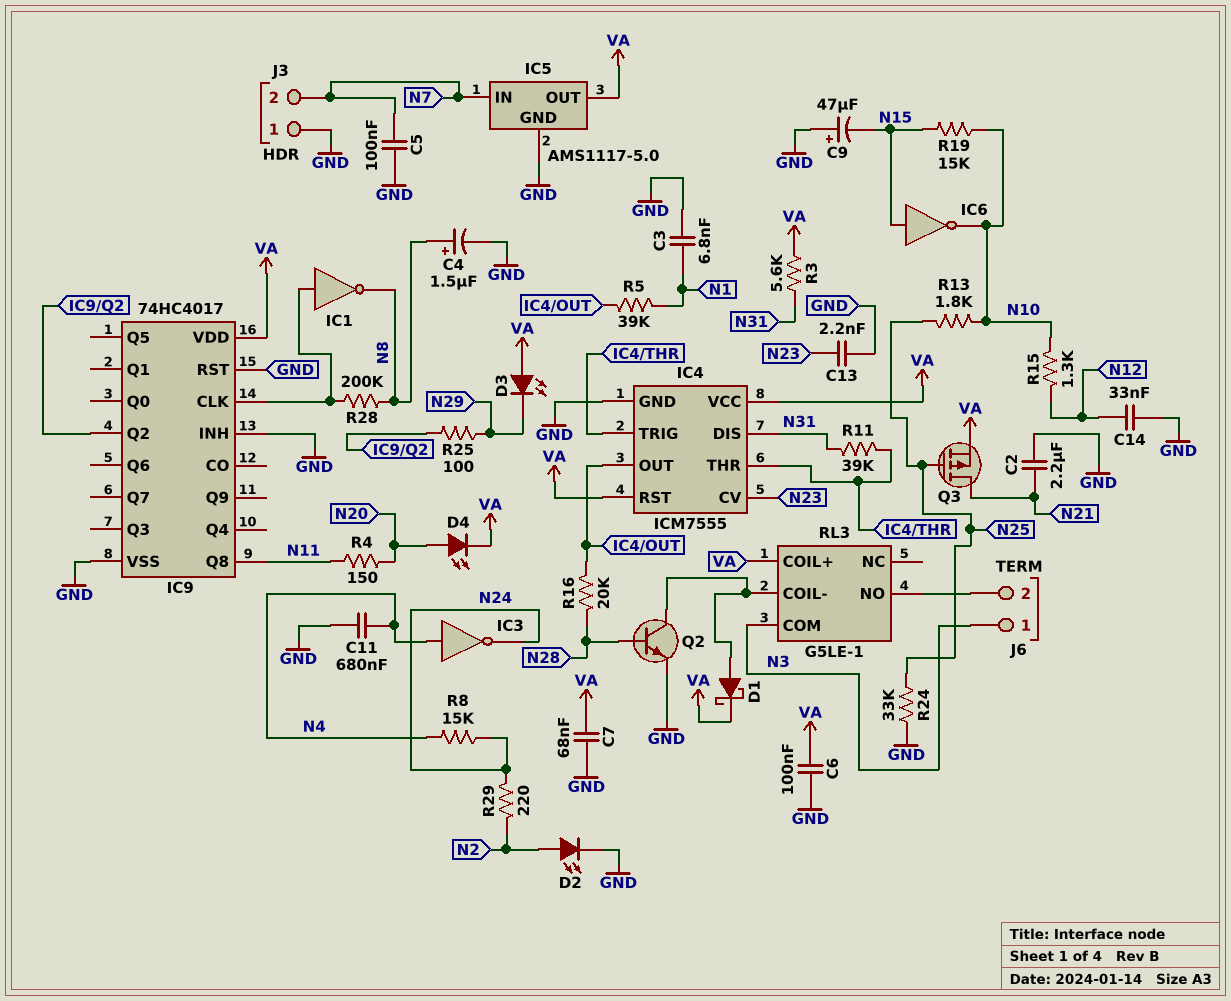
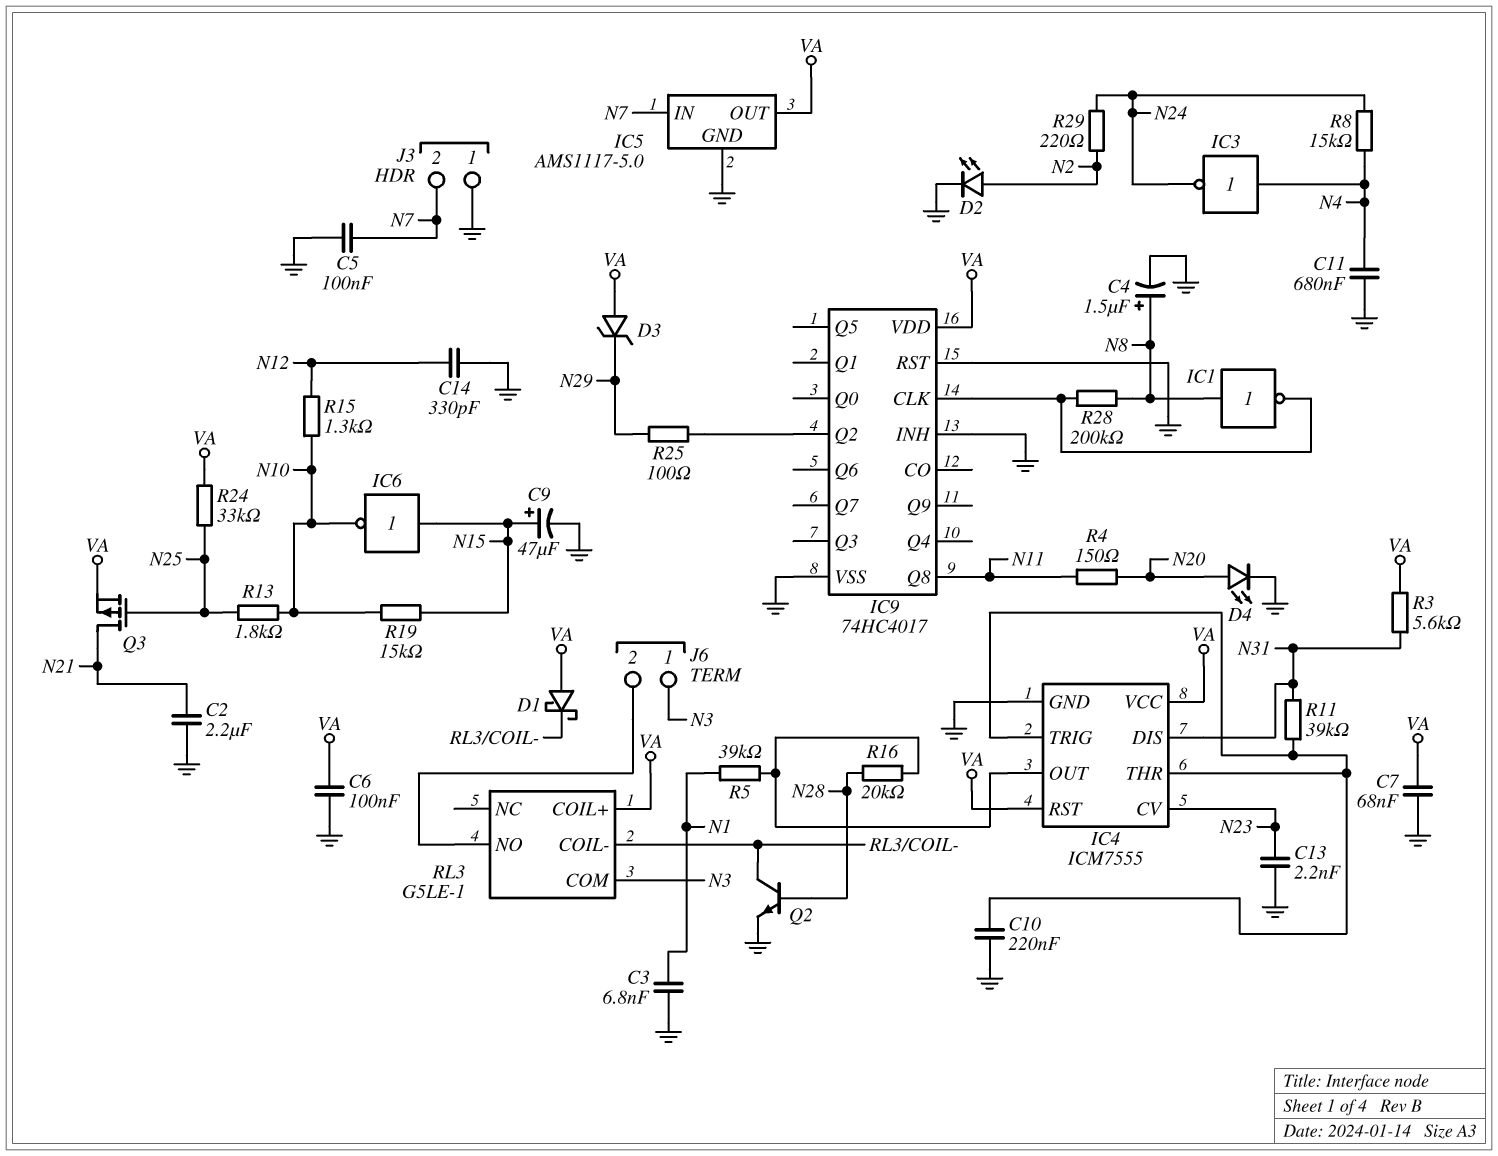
C9: 47uF (plus GND, minus N15) -> 47uF (plus N15, minus GND)
C10: none -> 220nF (GND, IC4/THR)
C14: 33nF (GND, N12) -> 330pF (GND, N12)
D1: schottky (A RL3/COIL-, K VA) -> schottky (A VA, K RL3/COIL-)
D3: LED (A VA, K N29) -> zener (A VA, K N29)
D4: LED (A N20, K VA) -> LED (A N20, K GND)
IC1: NOT (in IC9/CLK, out N8) -> NOT (in N8, out IC9/CLK)
R24: 33k (GND, N25) -> 33k (N25, VA)

